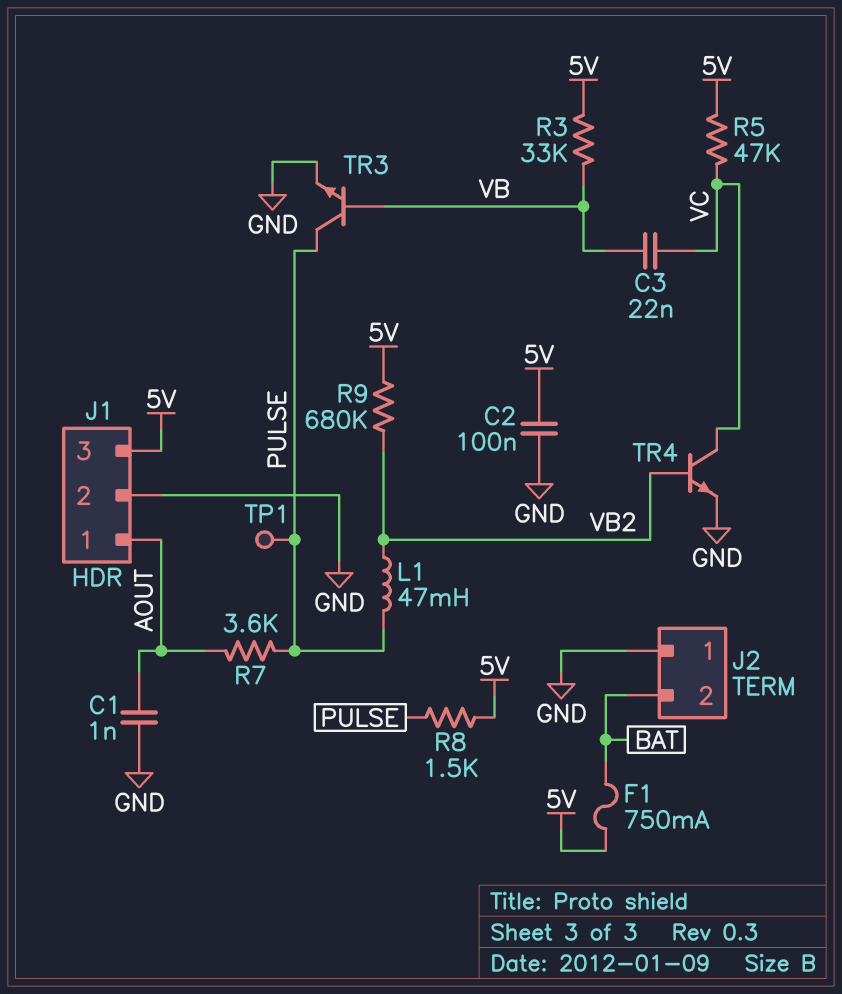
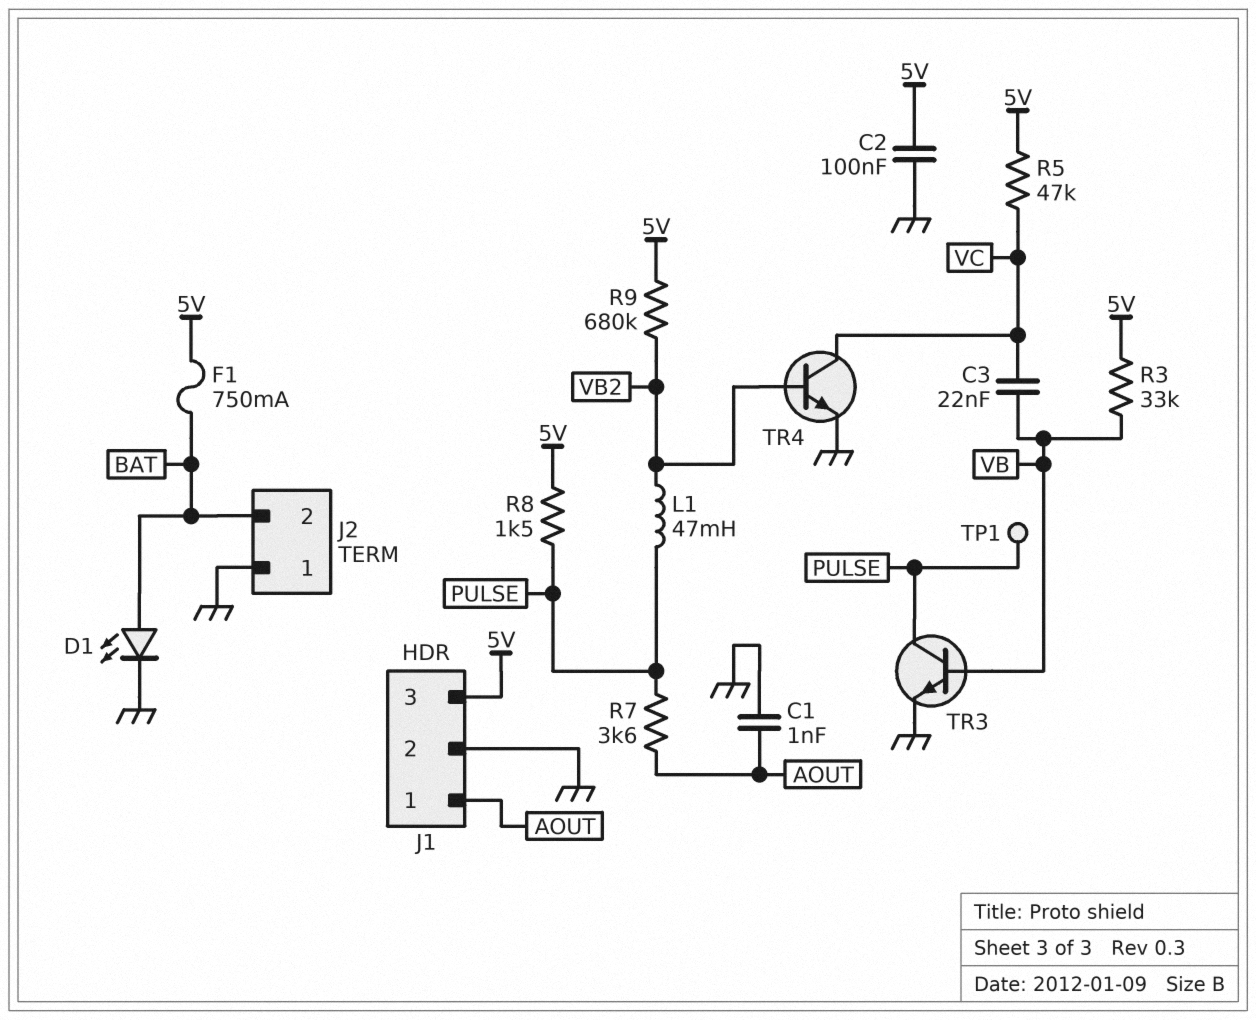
D1: none -> LED (A BAT, K GND)

